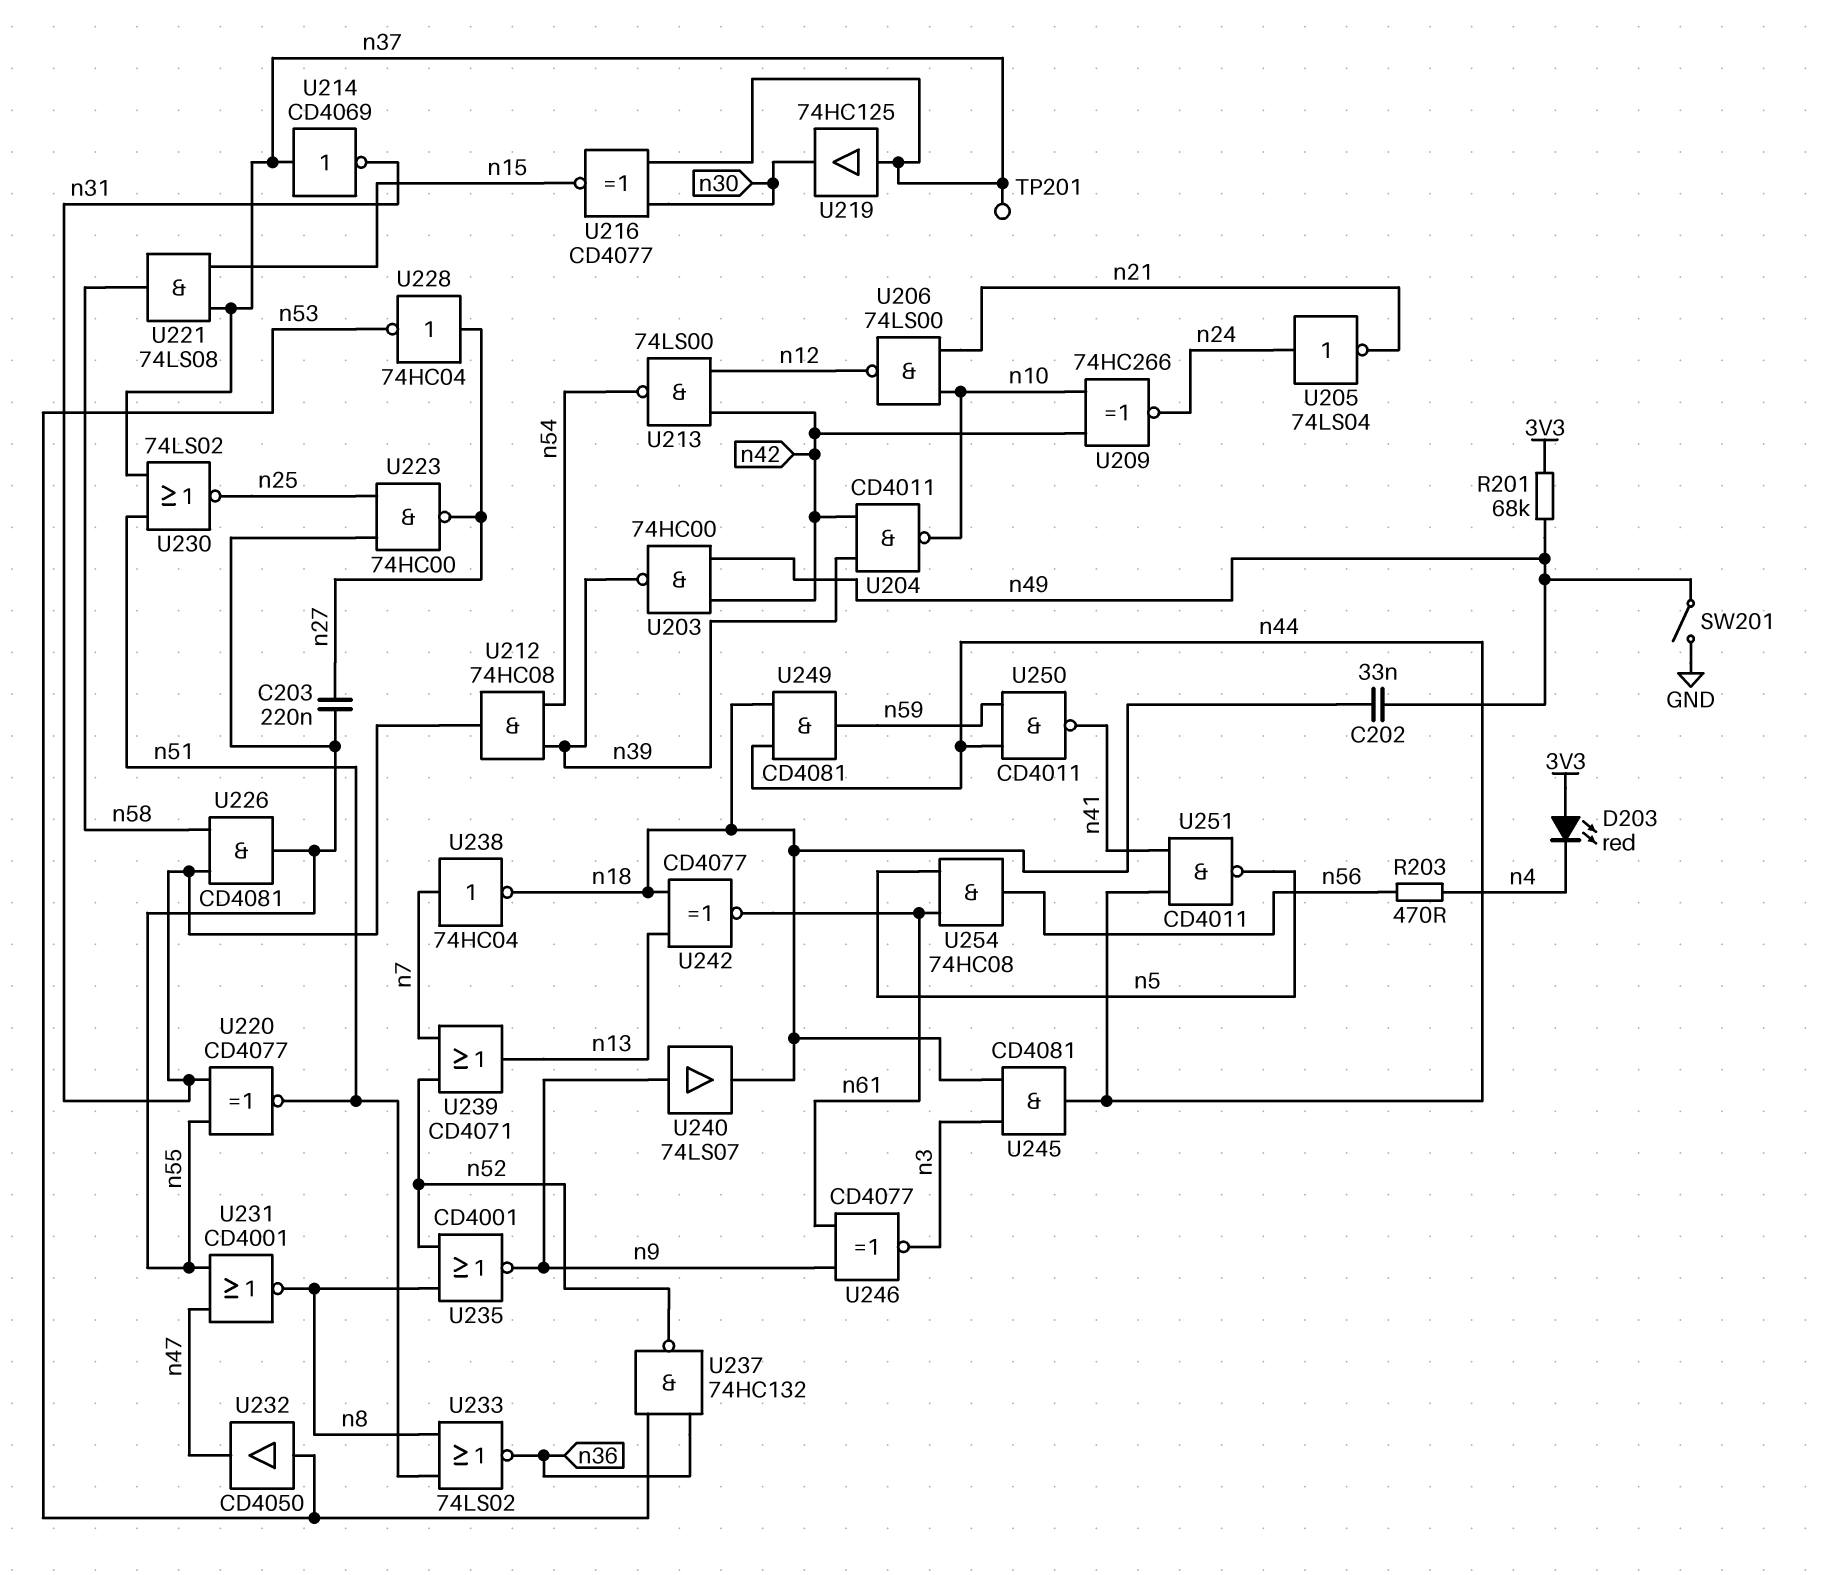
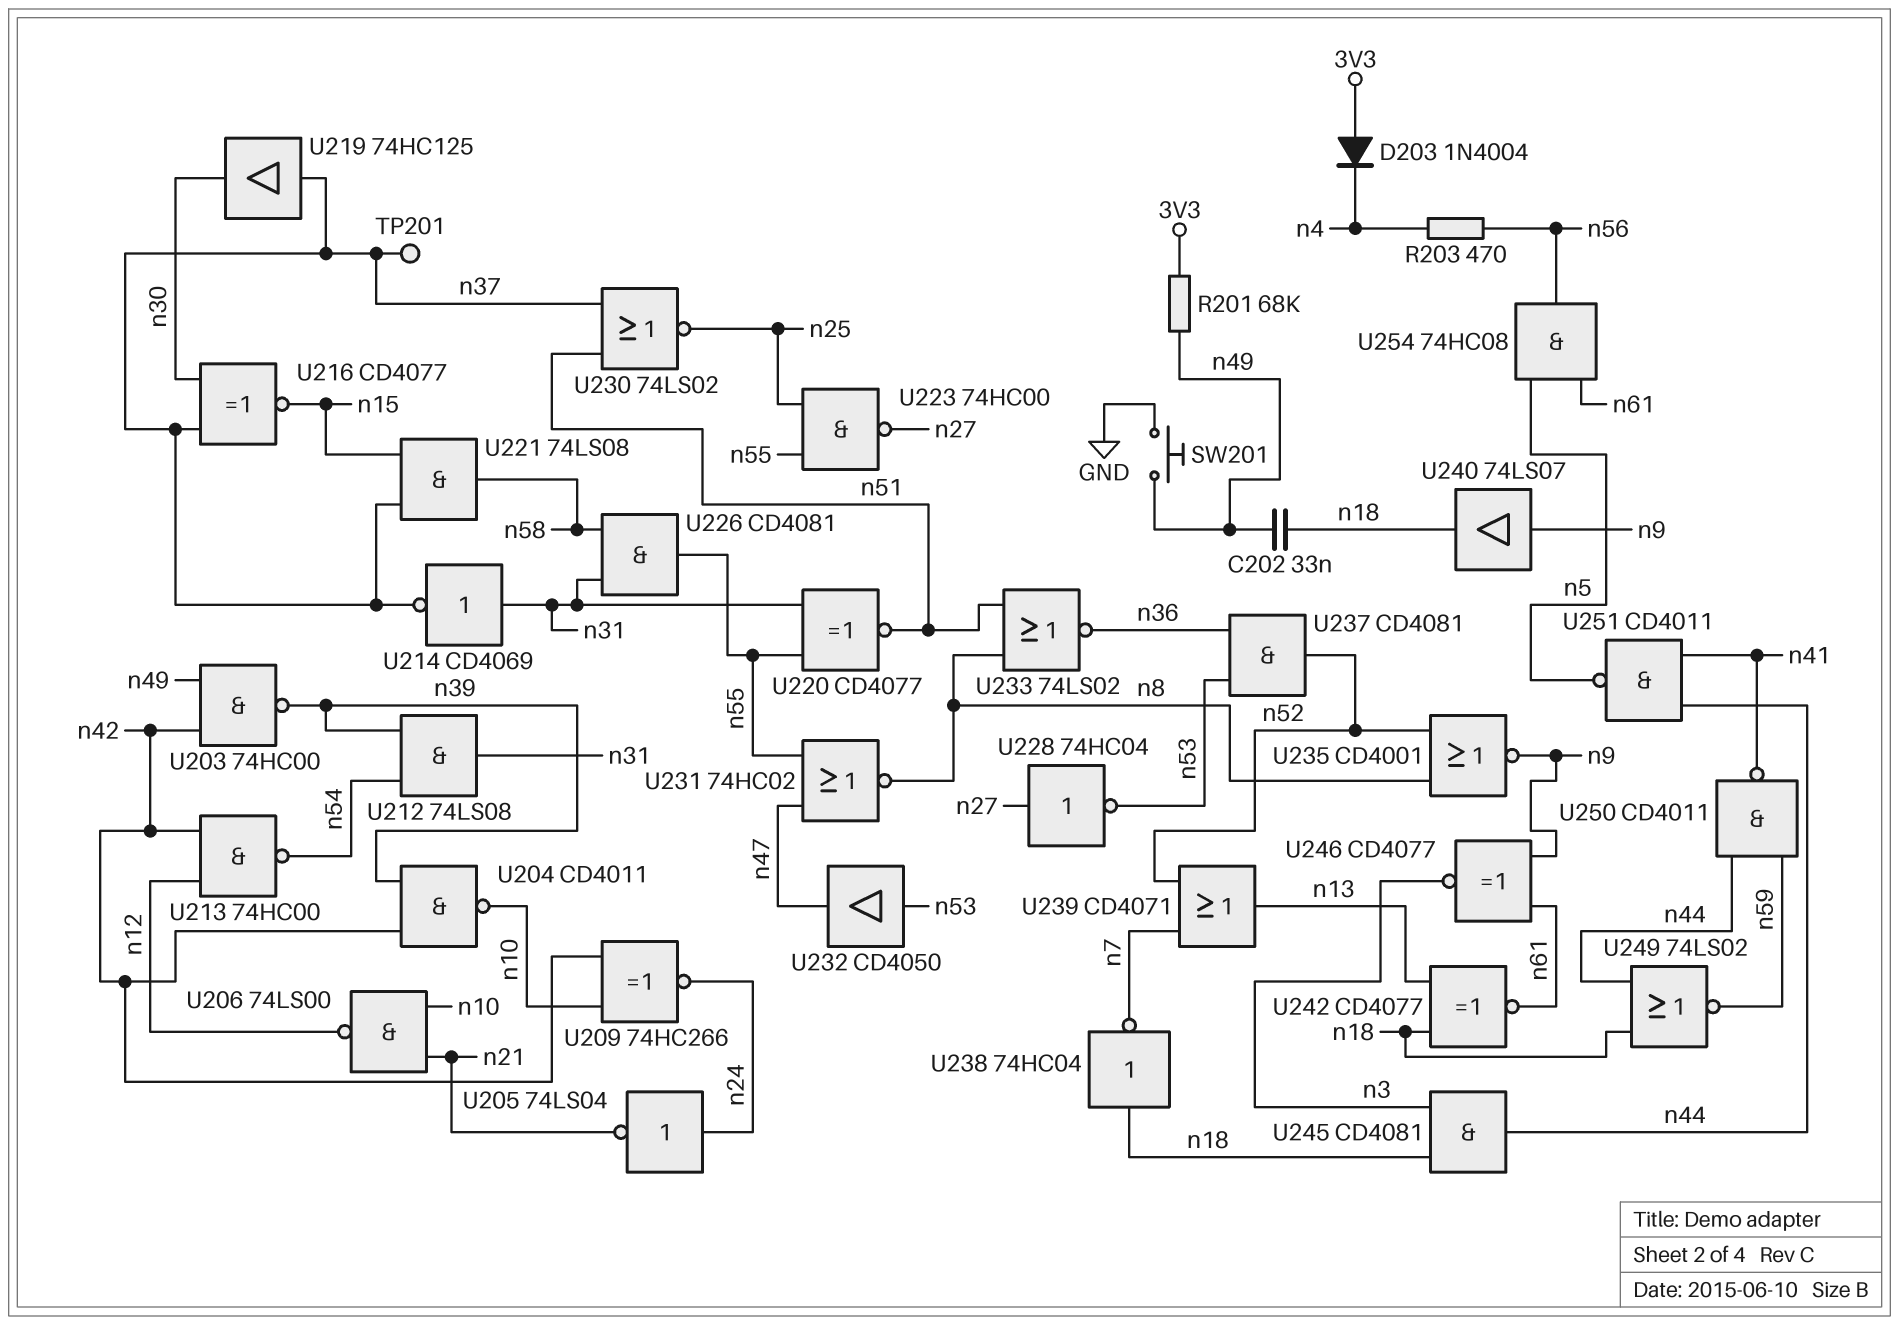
C203: 220nF (n27, n55) -> none
D203: LED red (A 3V3, K n4) -> diode 1N4004 (A 3V3, K n4)
SW201: switch (GND, n49) -> button (GND, n49)
U212: AND 74HC08 (in n39, in n54, out n31) -> AND 74LS08 (in n39, in n54, out n31)
U213: NAND 74LS00 (in n12, in n42, out n54) -> NAND 74HC00 (in n12, in n42, out n54)
U214: NOT CD4069 (in n37, out n31) -> NOT CD4069 (in n31, out n37)
U231: NOR CD4001 (in n47, in n55, out n8) -> NOR 74HC02 (in n47, in n55, out n8)
U237: NAND 74HC132 (in n36, in n53, out n52) -> AND CD4081 (in n36, in n53, out n52)
U238: NOT 74HC04 (in n7, out n18) -> NOT 74HC04 (in n18, out n7)
U249: AND CD4081 (in n18, in n44, out n59) -> NOR 74LS02 (in n18, in n44, out n59)

